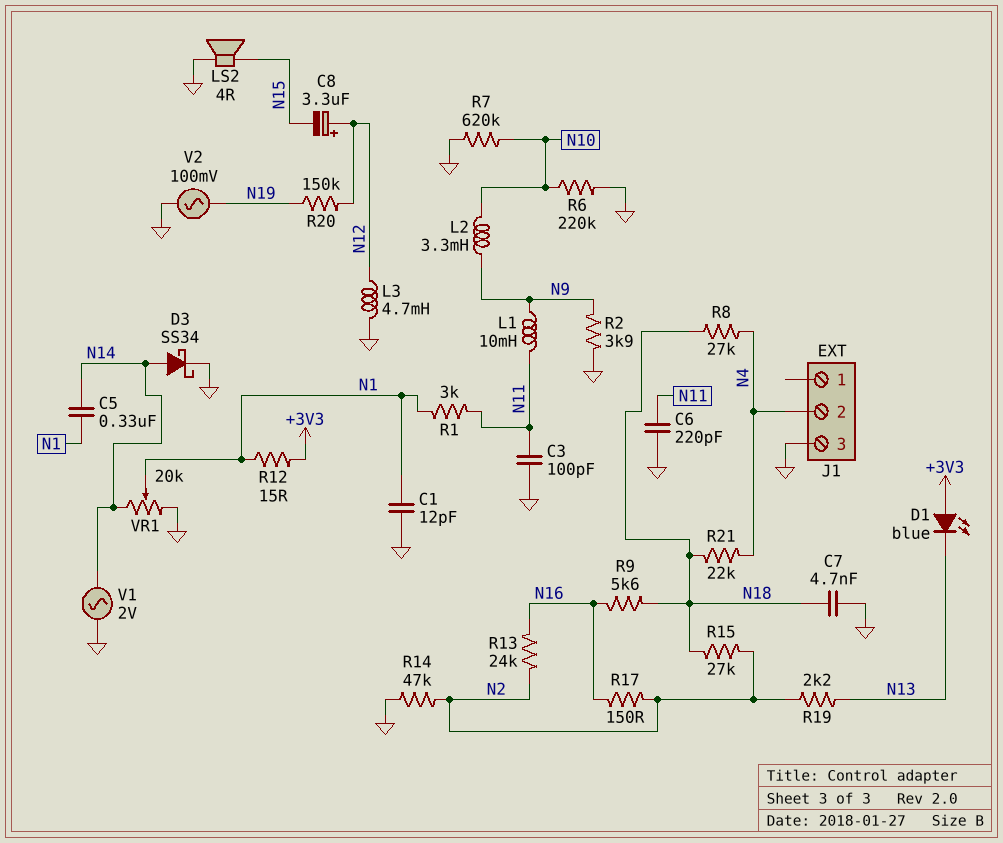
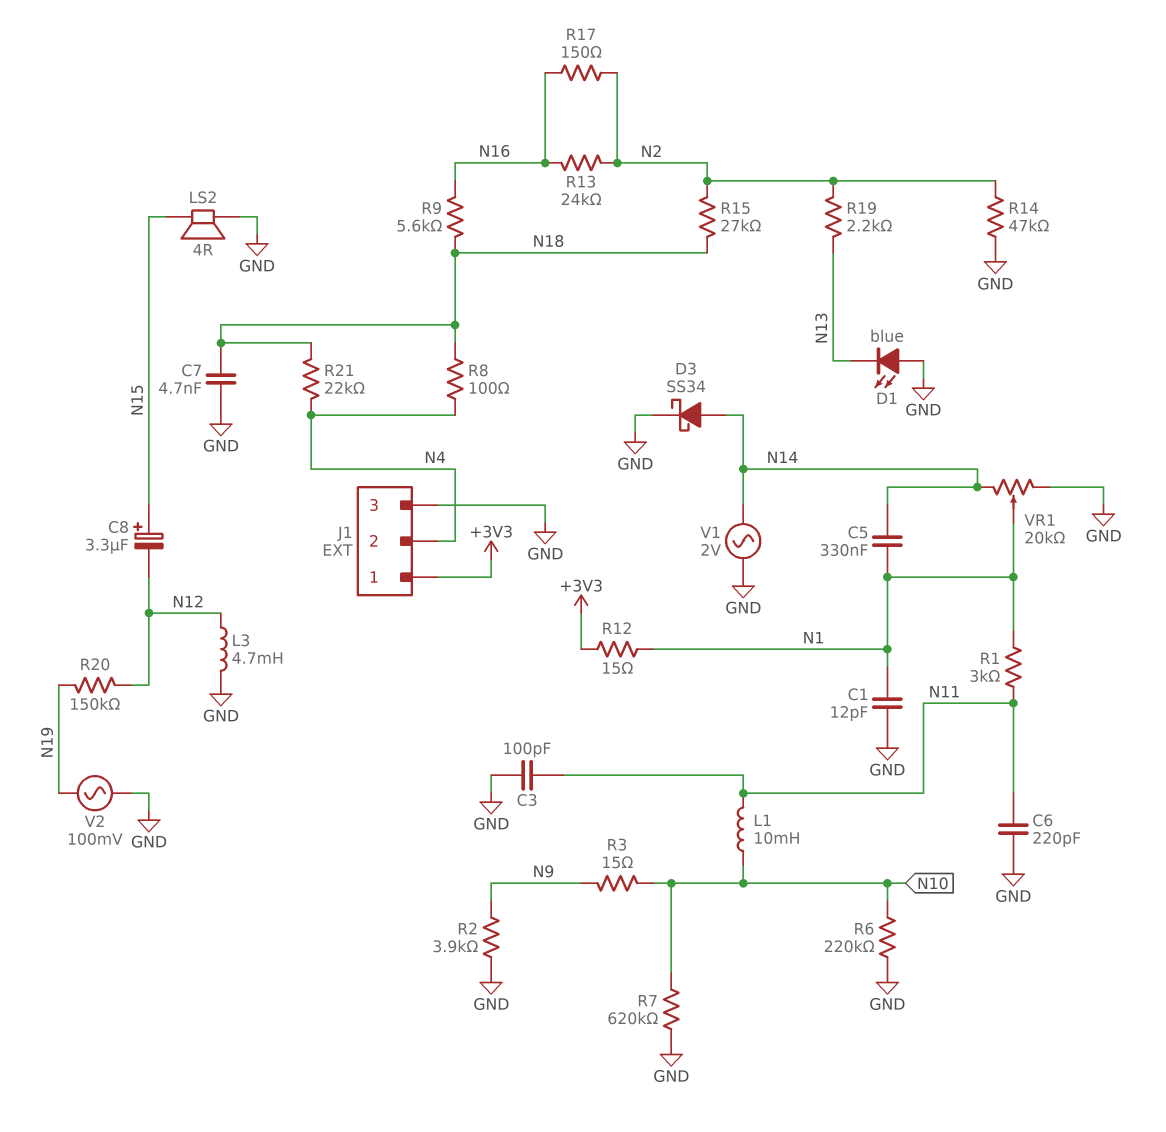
C8: 3.3uF (plus N12, minus N15) -> 3.3uF (plus N15, minus N12)
D1: LED blue (A +3V3, K N13) -> LED blue (A GND, K N13)
J1 pin 1: none -> +3V3
L1: 10mH (N9, N11) -> 10mH (N10, N11)
L2: 3.3mH (N9, N10) -> none
R3: none -> 15 (N9, N10)
R8: 27k (N4, N18) -> 100 (N4, N18)

